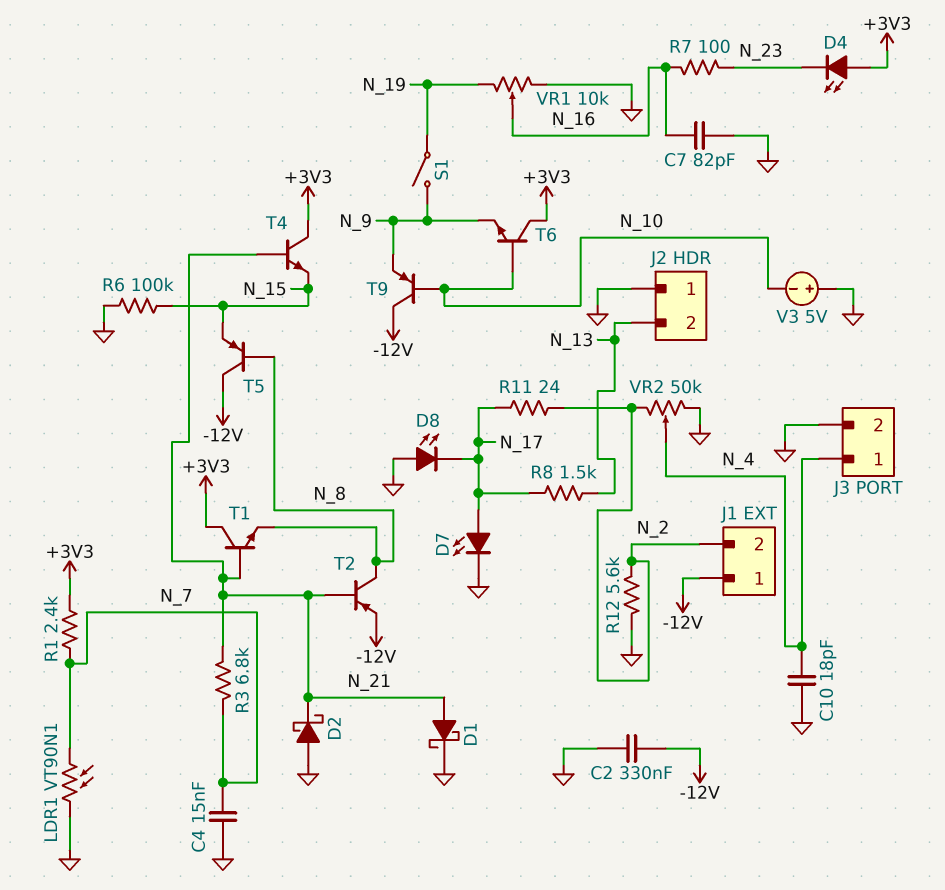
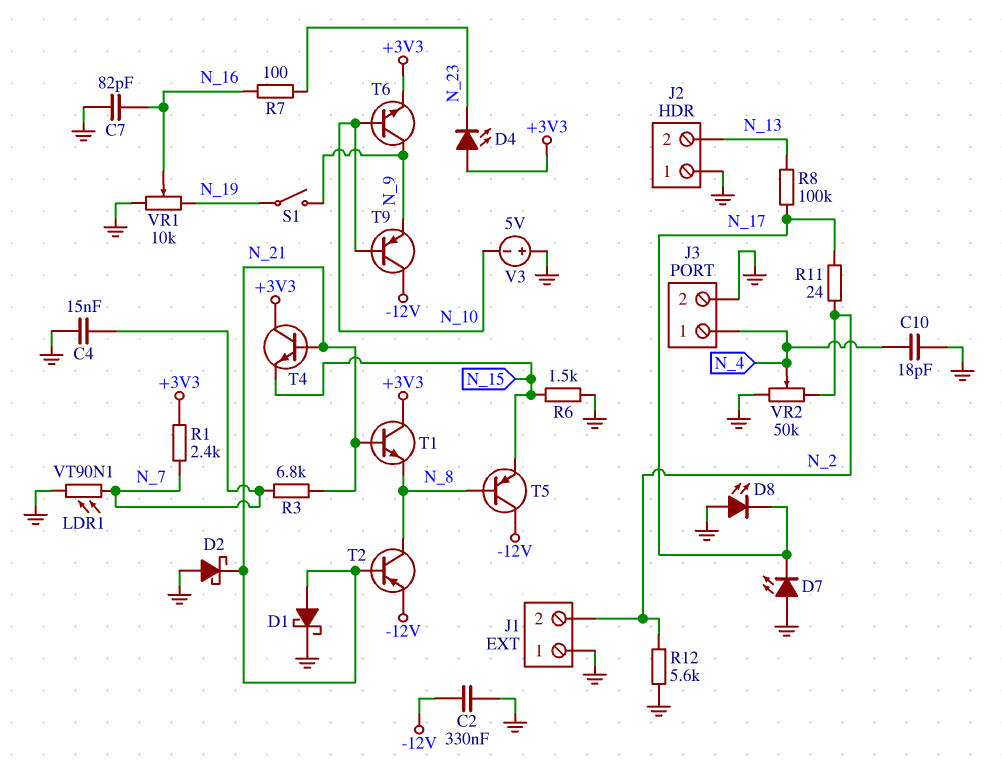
D7: LED (A N_17, K GND) -> LED (A GND, K N_17)
J1 pin 1: -12V -> GND
R6: 100k (GND, N_15) -> 1.5k (GND, N_15)
R8: 1.5k (N_13, N_17) -> 100k (N_13, N_17)
T6: NPN (B N_10, C +3V3, E N_9) -> NPN (B N_10, C N_9, E +3V3)

